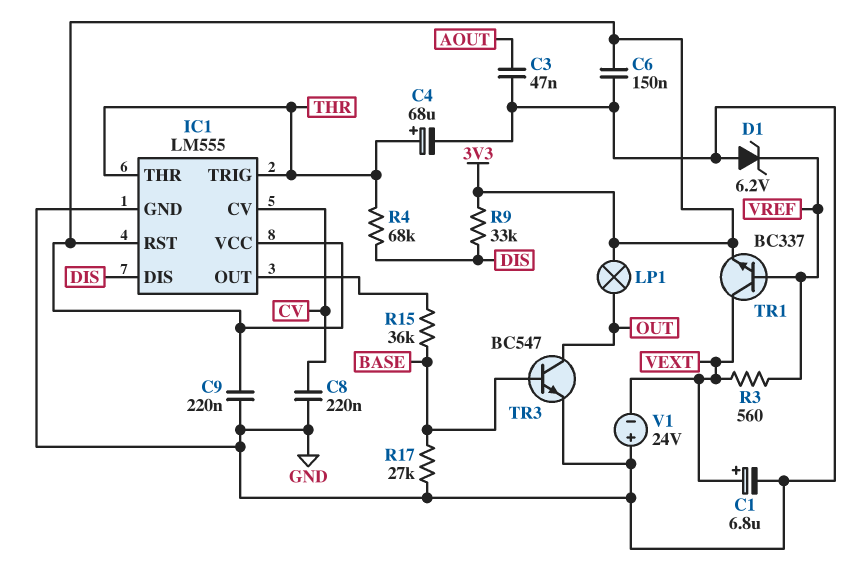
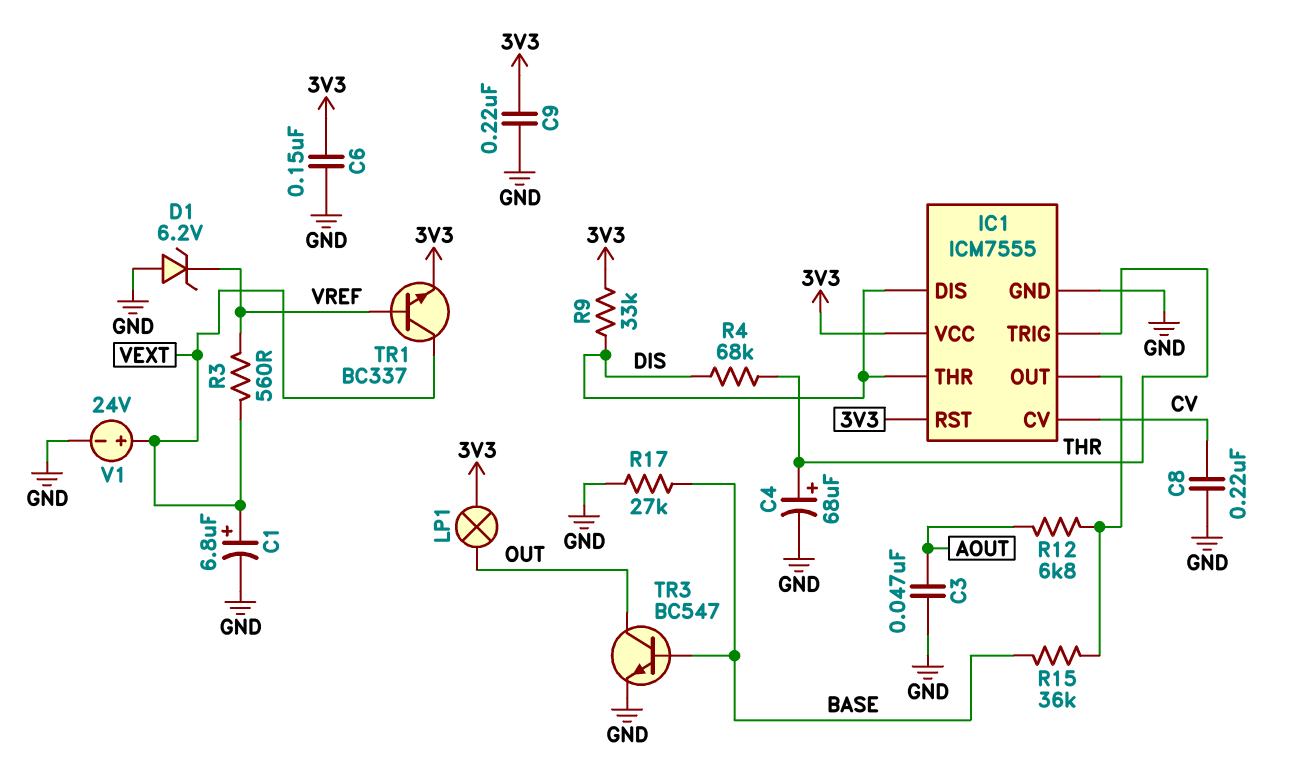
IC1: LM555 -> ICM7555
IC1 pin THR: THR -> DIS
R12: none -> 6.8k (AOUT, IC1/OUT)
V1: 24V (plus GND, minus VEXT) -> 24V (plus VEXT, minus GND)

